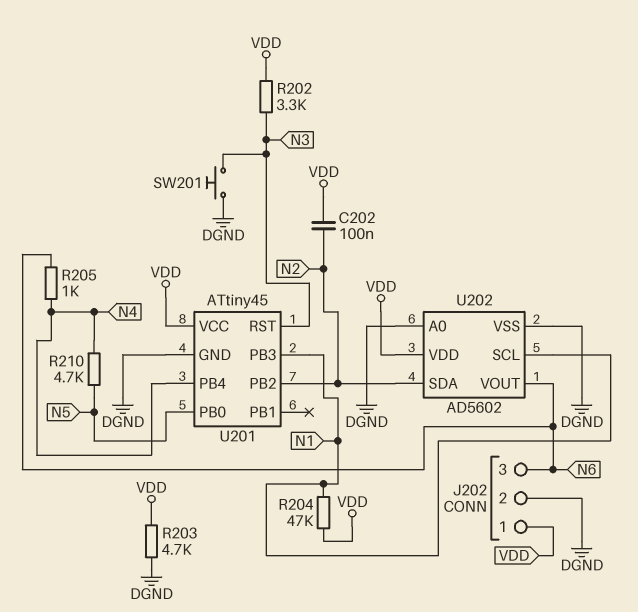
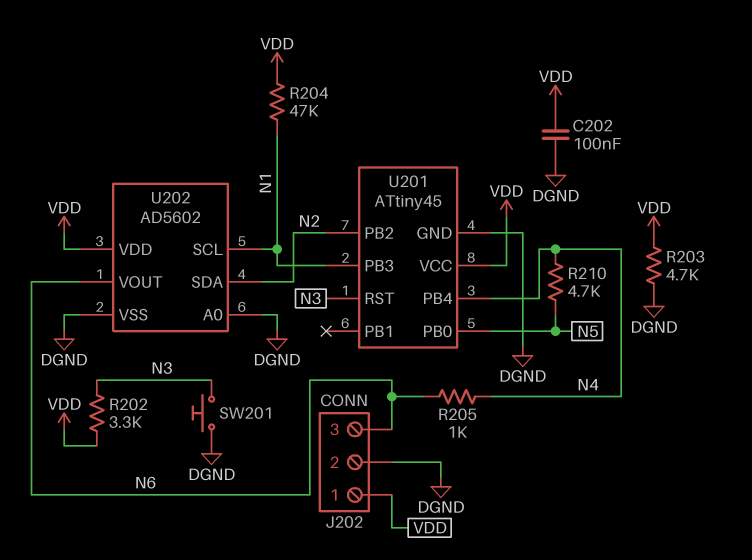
C202: 100nF (N2, VDD) -> 100nF (DGND, VDD)

